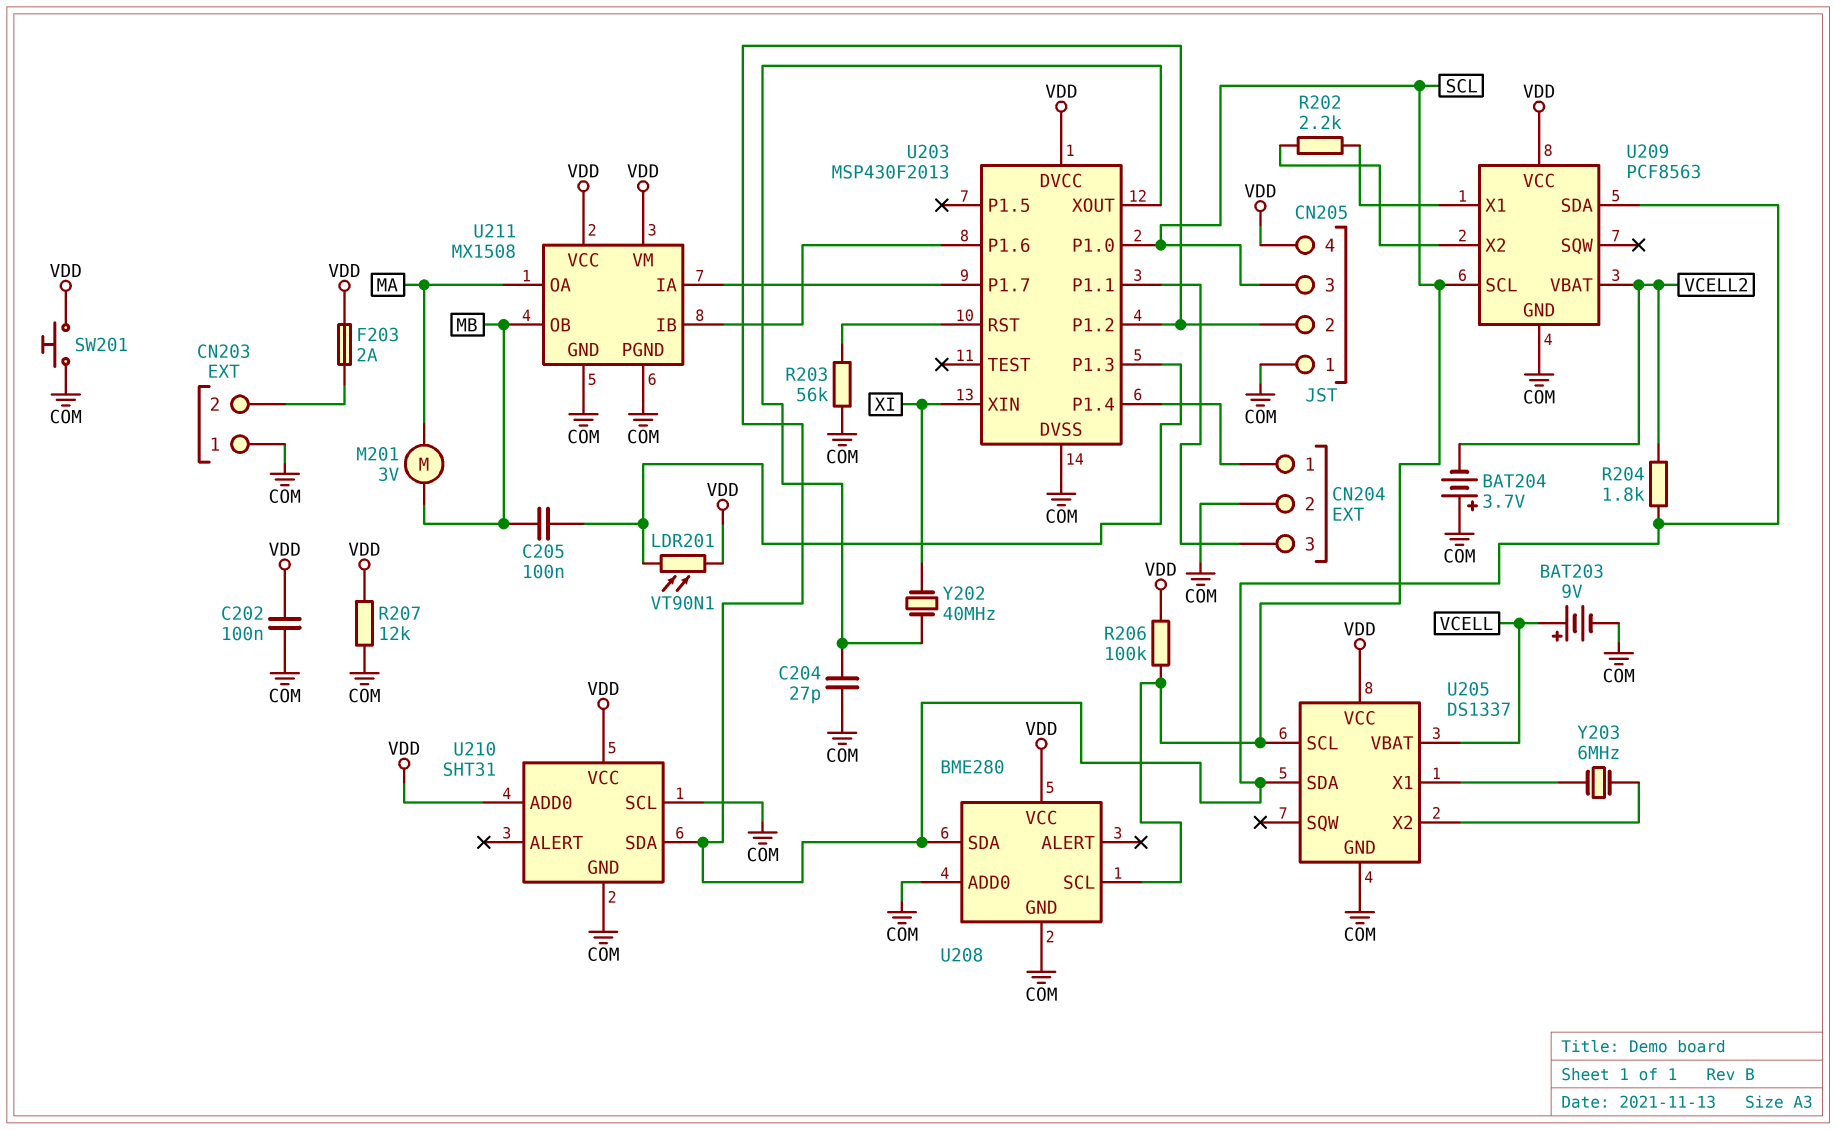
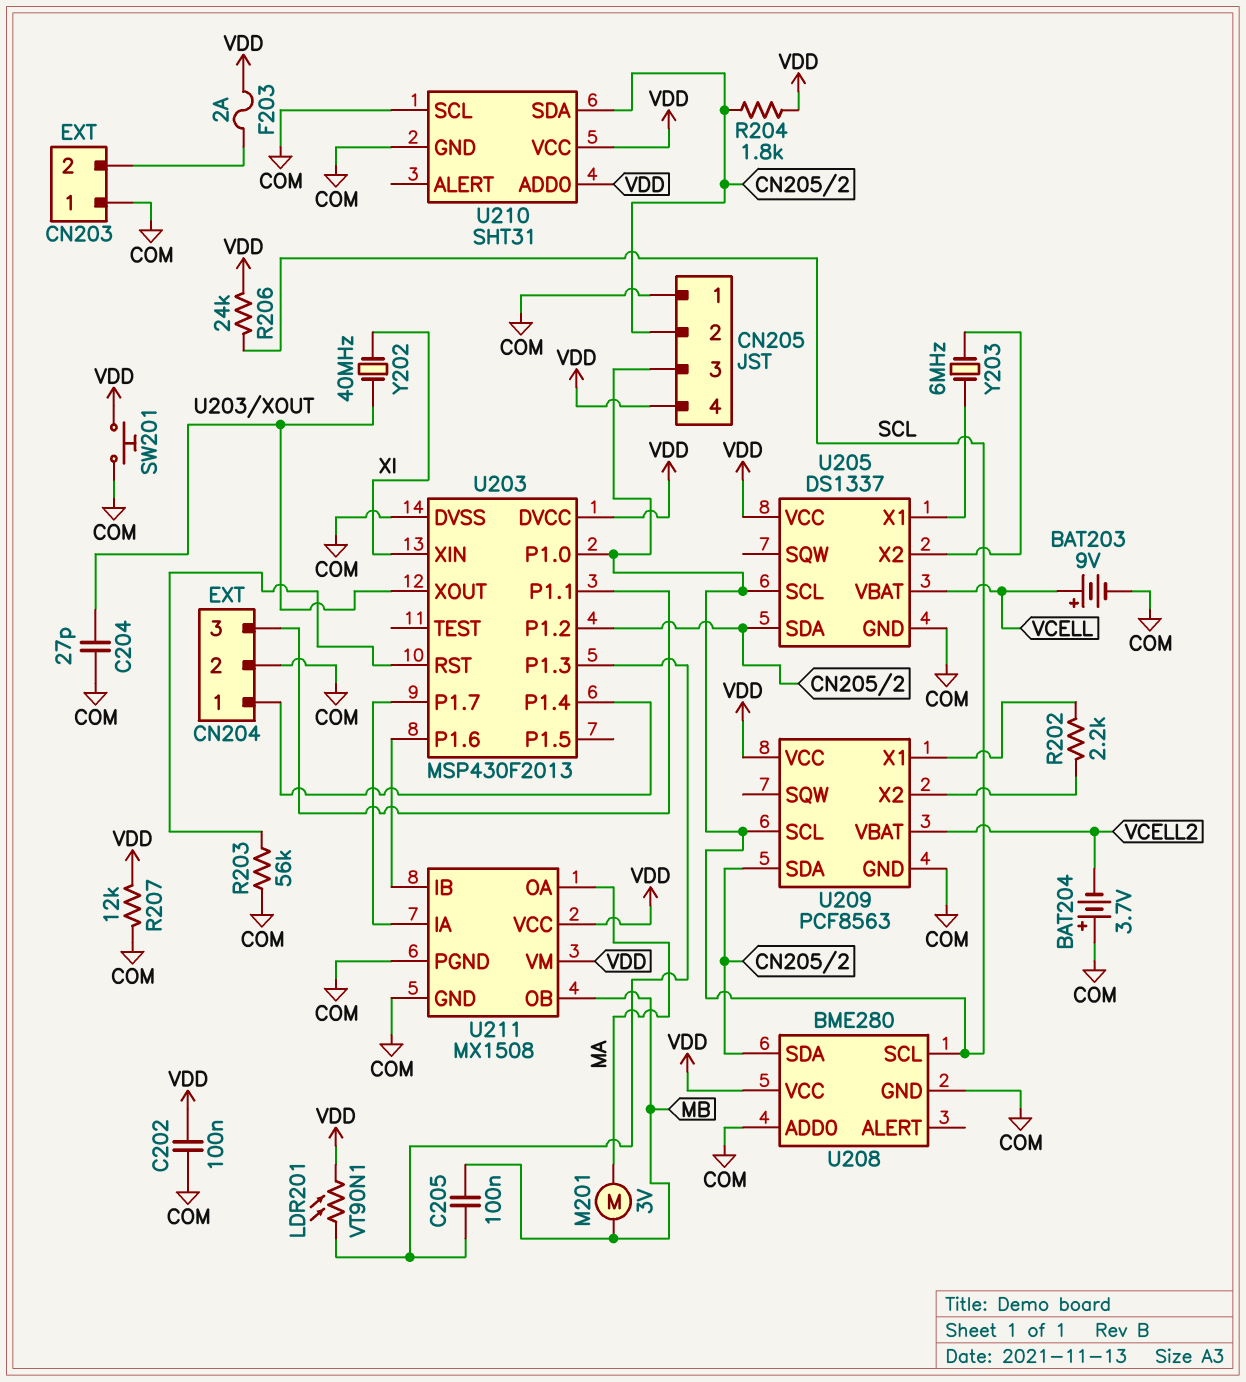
R204: 1.8k (CN205/2, VCELL2) -> 1.8k (CN205/2, VDD)
R206: 100k (SCL, VDD) -> 24k (SCL, VDD)

